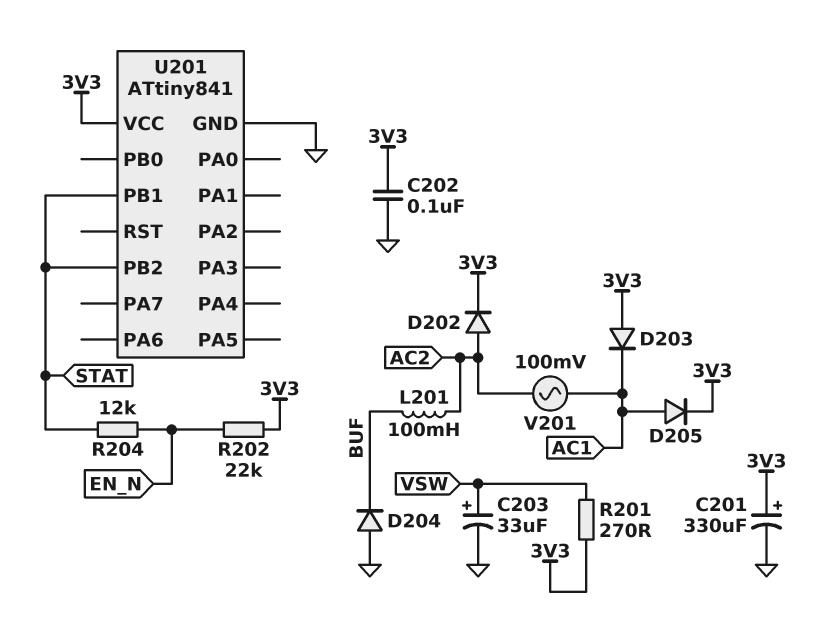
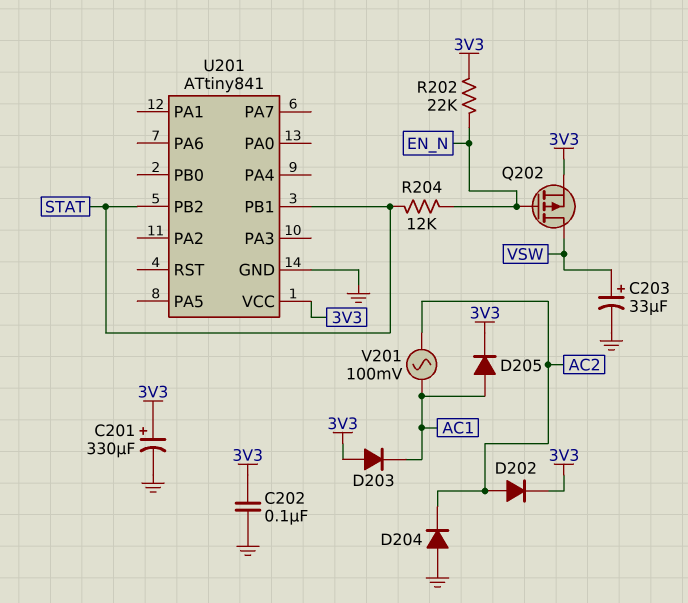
D204: diode (A GND, K BUF) -> diode (A GND, K AC2)
L201: 100mH (AC2, BUF) -> none
Q202: none -> PMOS (G EN_N, D VSW, S 3V3)
R201: 270 (3V3, VSW) -> none

